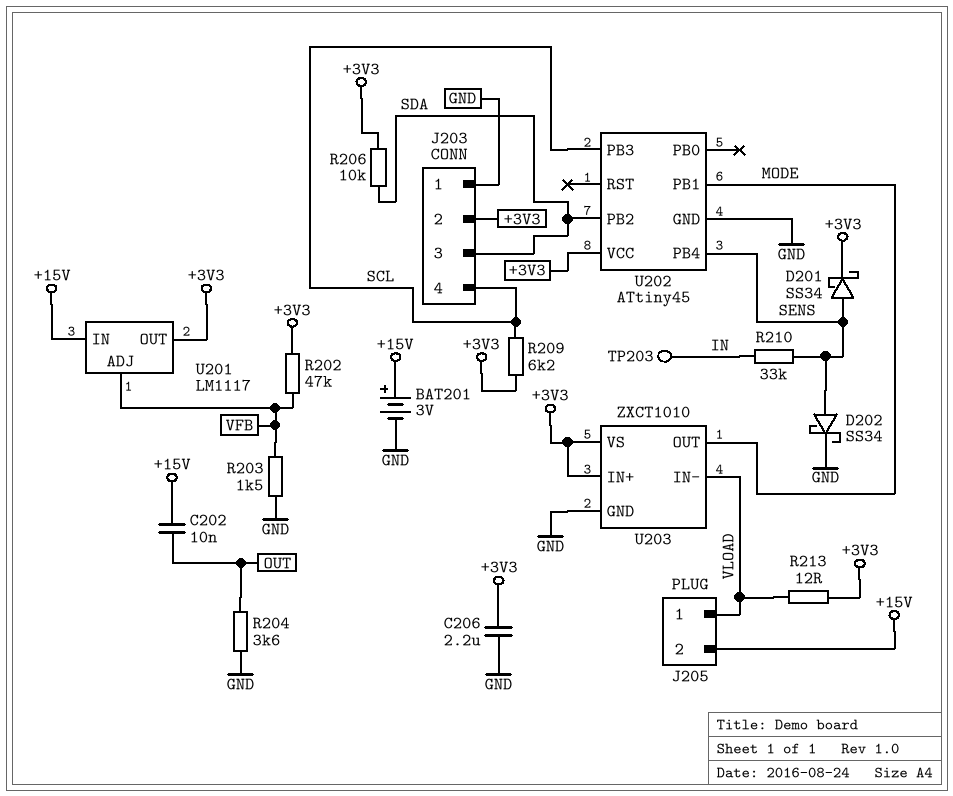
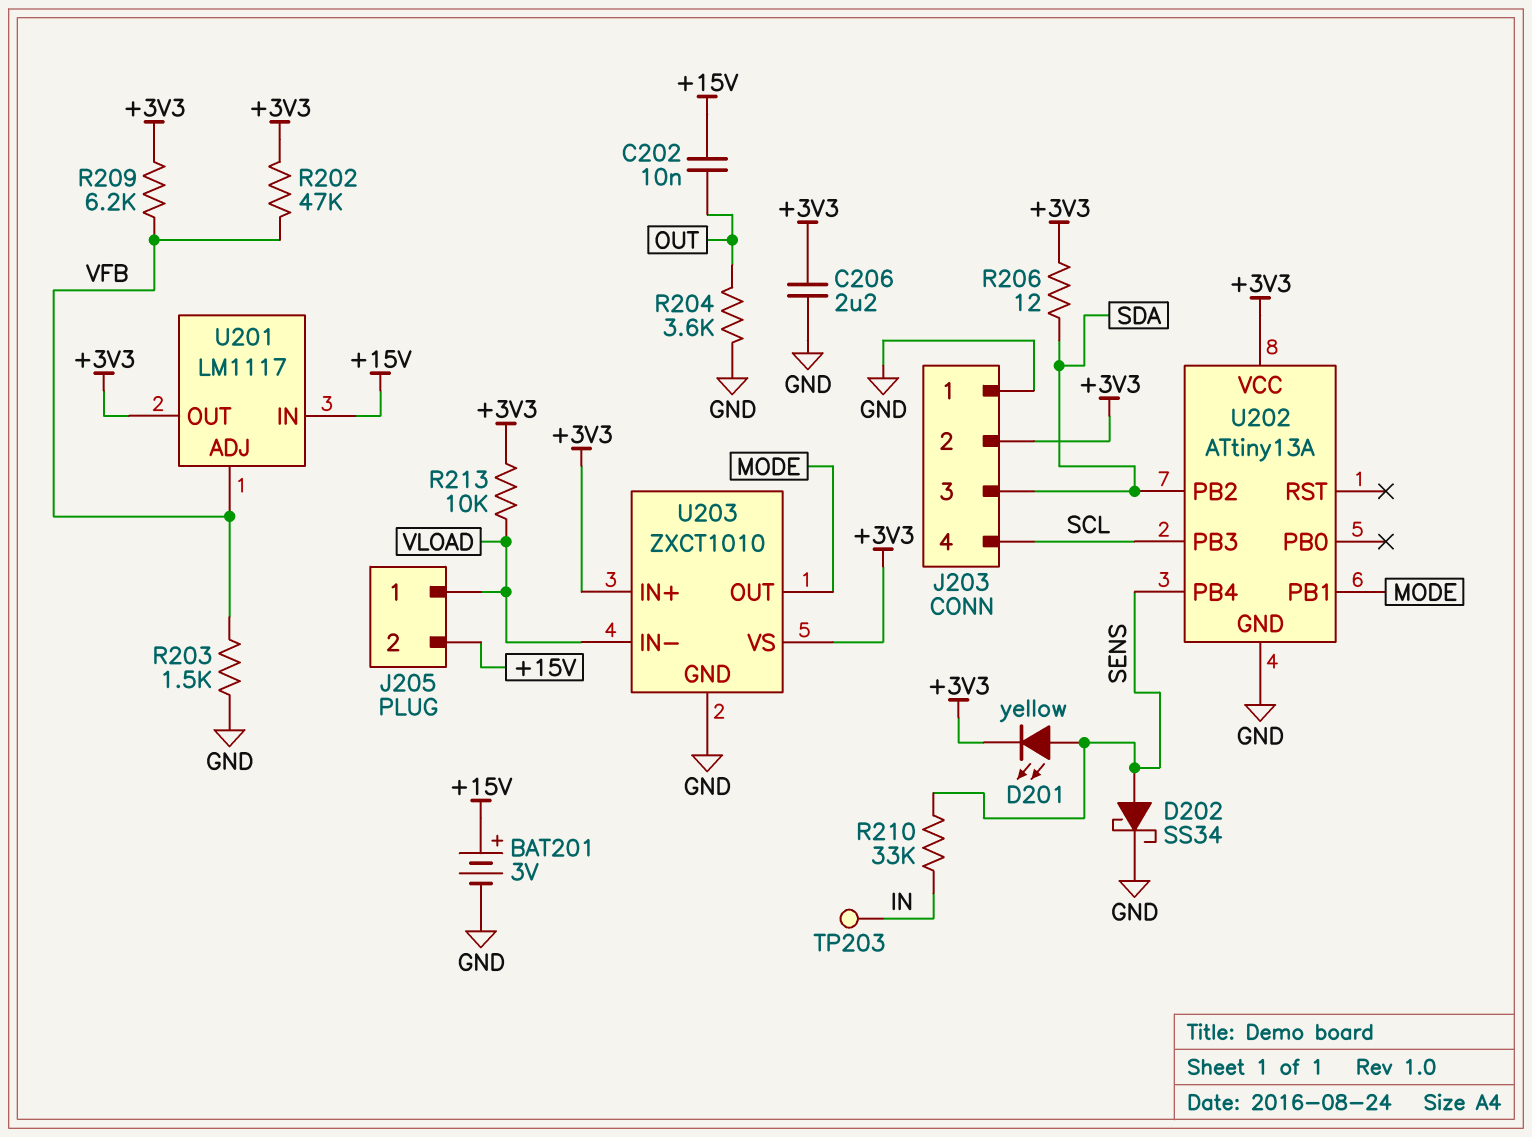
D201: schottky SS34 (A SENS, K +3V3) -> LED yellow (A SENS, K +3V3)
R206: 10k (+3V3, SDA) -> 12 (+3V3, SDA)
R209: 6.2k (+3V3, SCL) -> 6.2k (+3V3, VFB)
R213: 12 (+3V3, VLOAD) -> 10k (+3V3, VLOAD)
U202: ATtiny45 -> ATtiny13A

